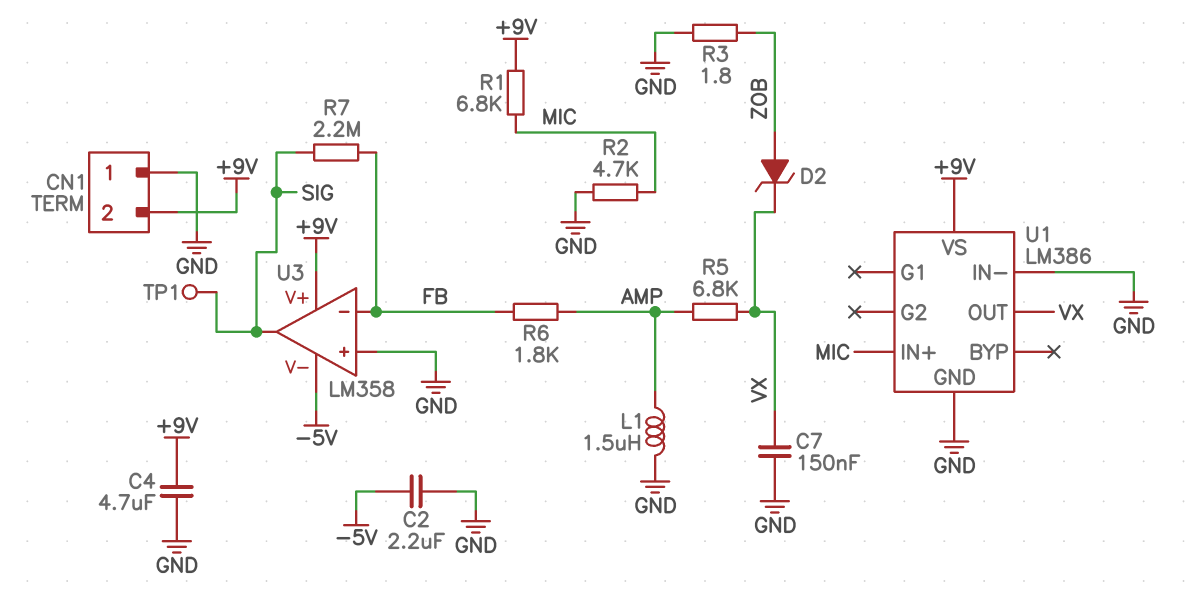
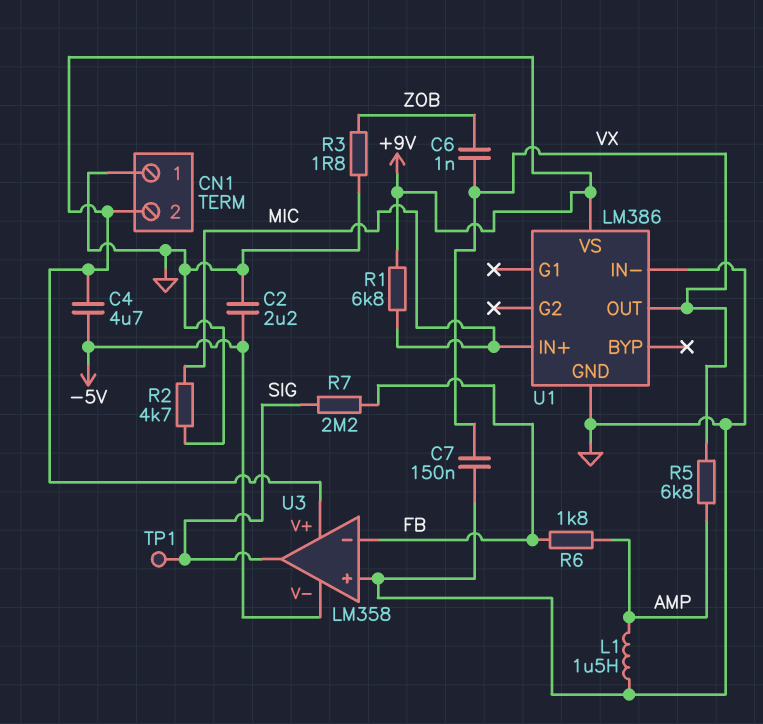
C4: 4.7uF (+9V, GND) -> 4.7uF (+9V, -5V)
C6: none -> 1nF (VX, ZOB)
D2: zener (A ZOB, K VX) -> none

